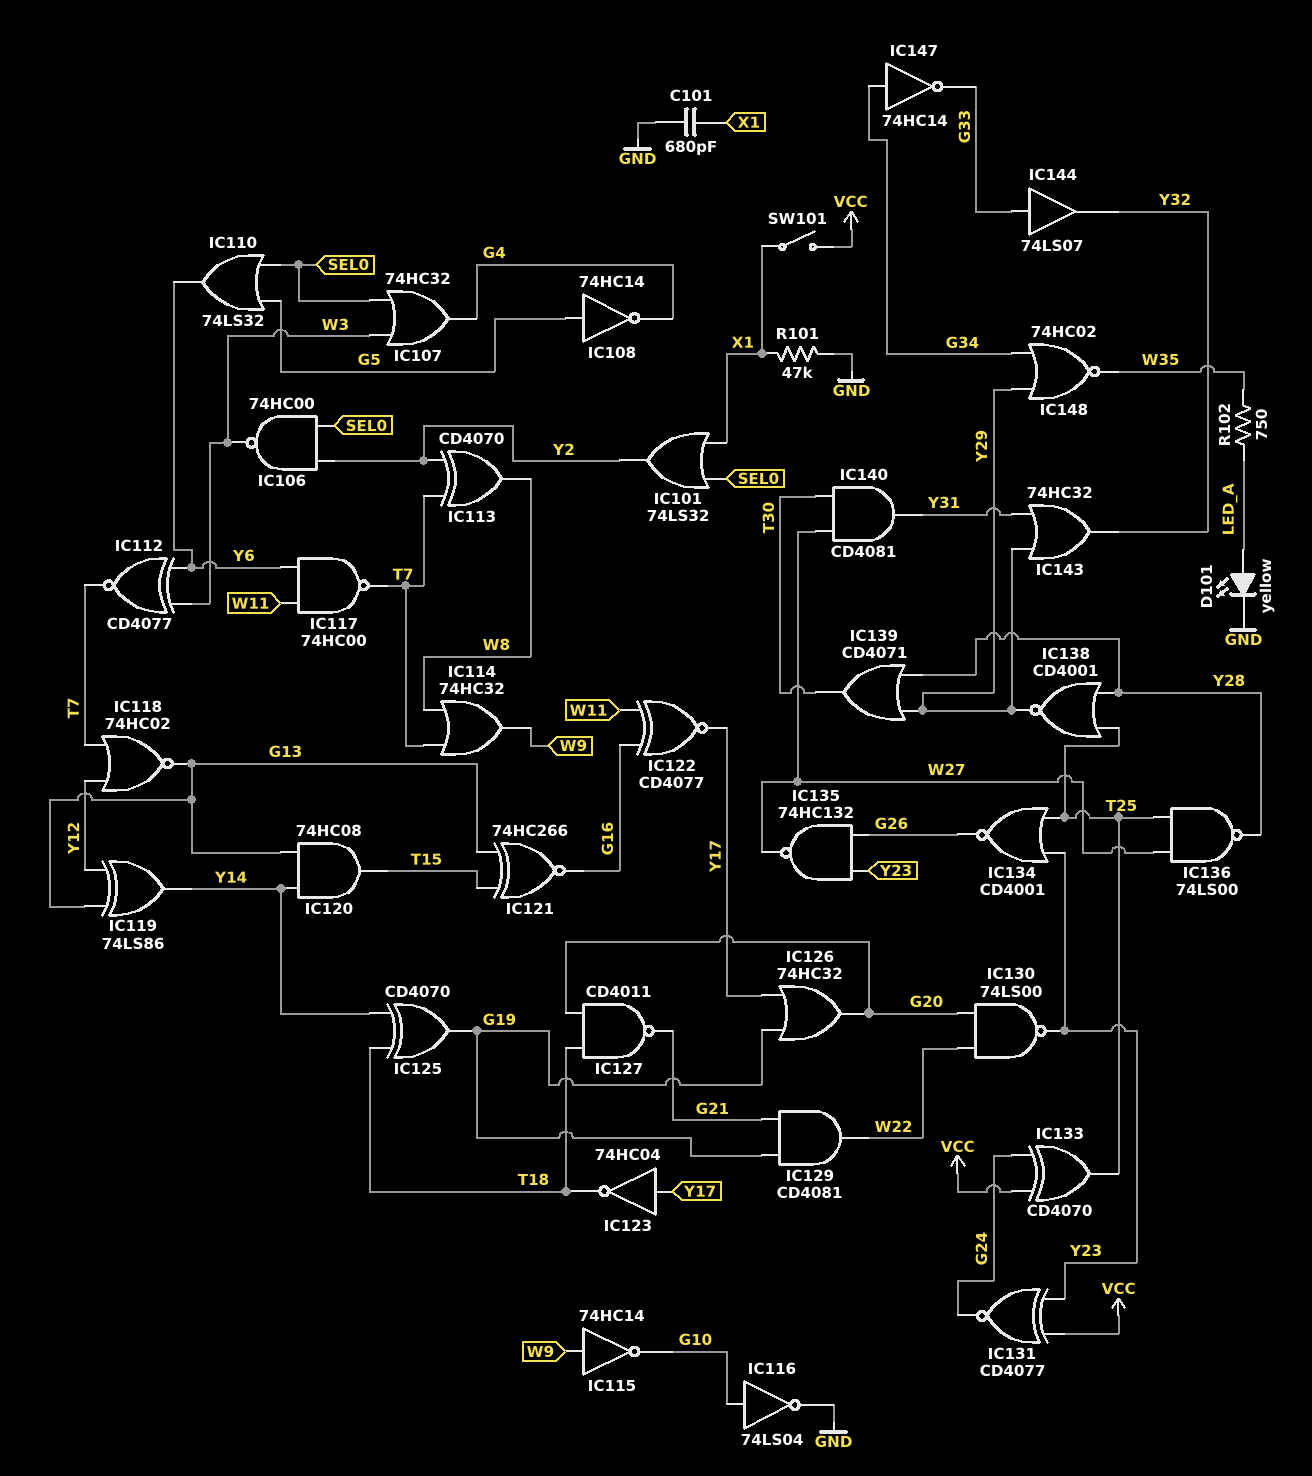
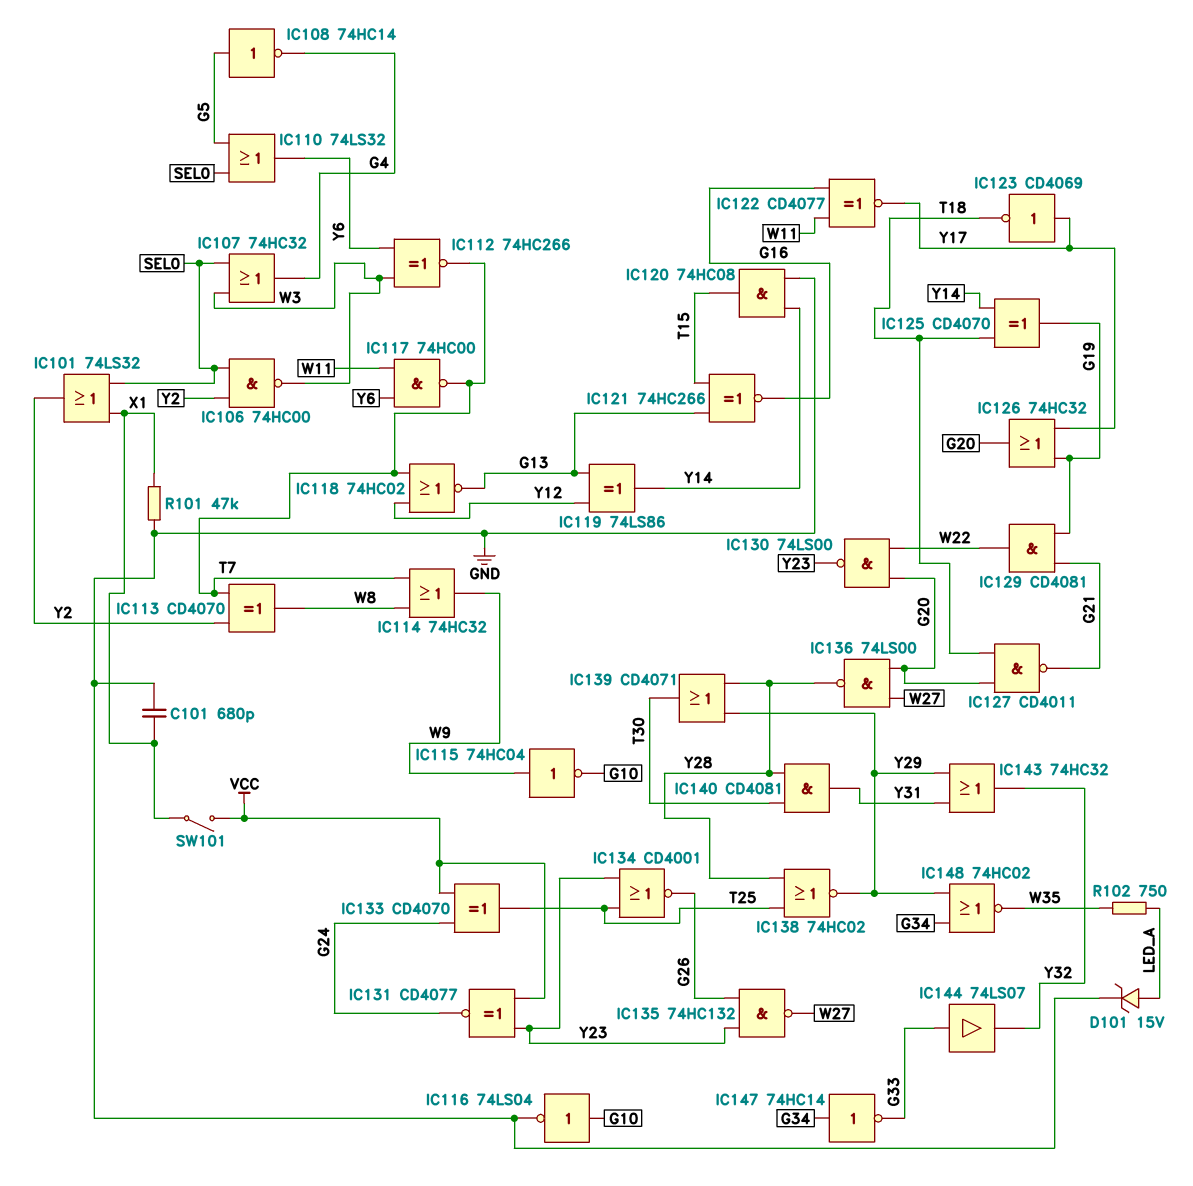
D101: LED yellow (A LED_A, K GND) -> zener 15V (A LED_A, K GND)
IC112: XNOR CD4077 (in W3, in Y6, out T7) -> XNOR 74HC266 (in W3, in Y6, out T7)
IC115: NOT 74HC14 (in W9, out G10) -> NOT 74HC04 (in W9, out G10)
IC120: AND 74HC08 (in G13, in Y14, out T15) -> AND 74HC08 (in GND, in Y14, out T15)
IC123: NOT 74HC04 (in Y17, out T18) -> NOT CD4069 (in Y17, out T18)
IC136: NAND 74LS00 (in T25, in W27, out Y28) -> NAND 74LS00 (in G20, in W27, out Y28)
IC138: NOR CD4001 (in T25, in Y28, out Y29) -> NOR 74HC02 (in T25, in Y28, out Y29)
IC140: AND CD4081 (in T30, in W27, out Y31) -> AND CD4081 (in T30, in Y28, out Y31)

